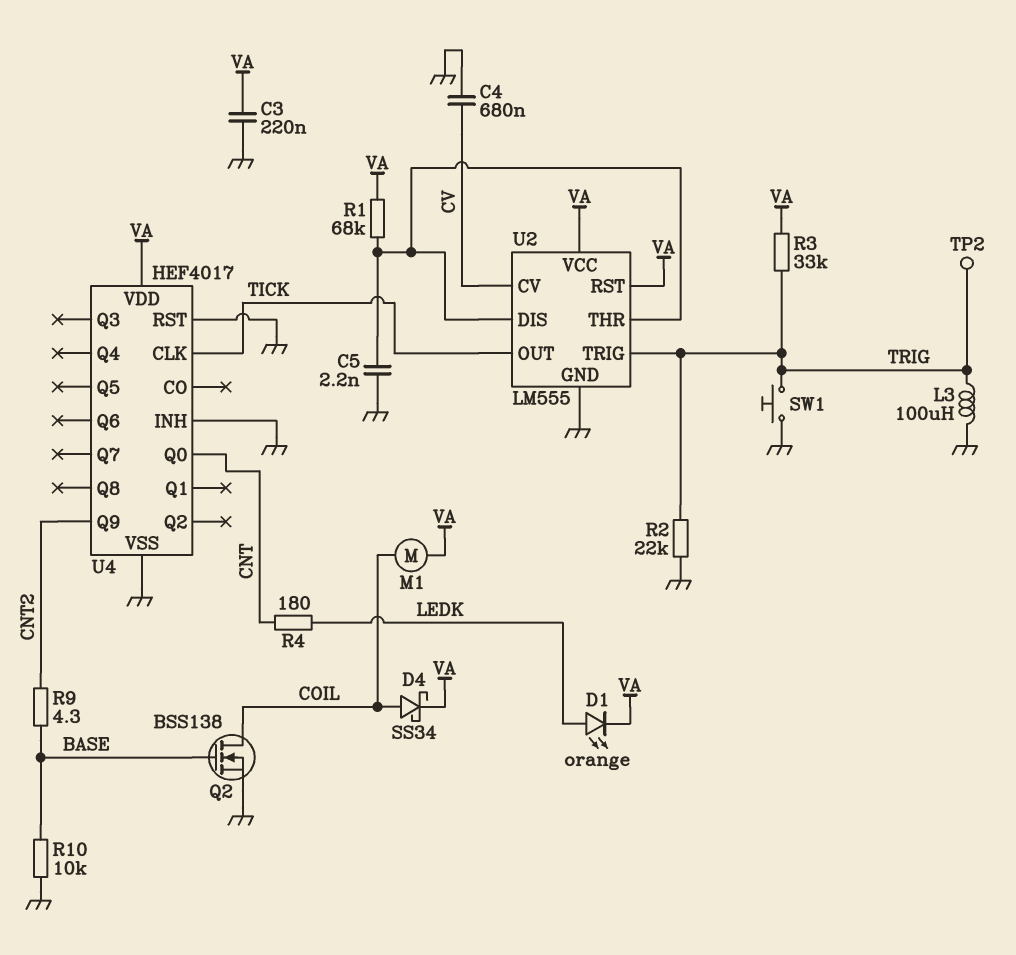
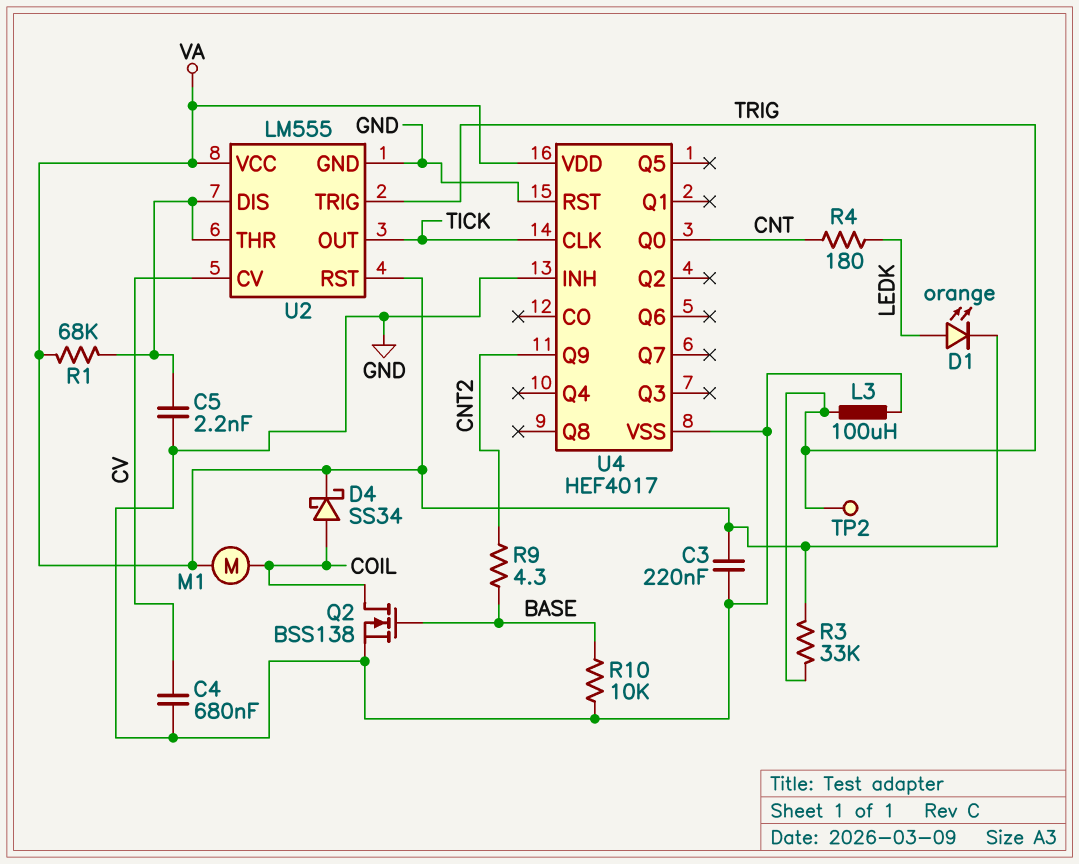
R2: 22k (GND, TRIG) -> none
SW1: button (GND, TRIG) -> none

